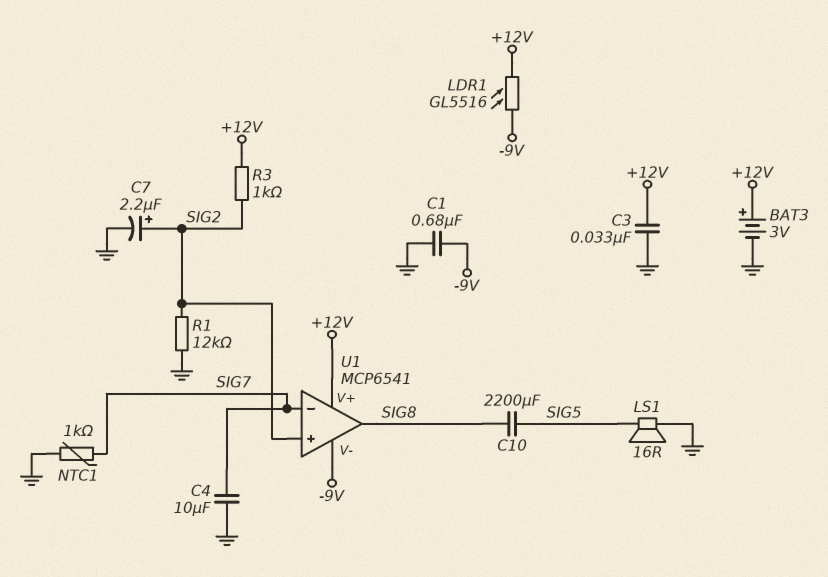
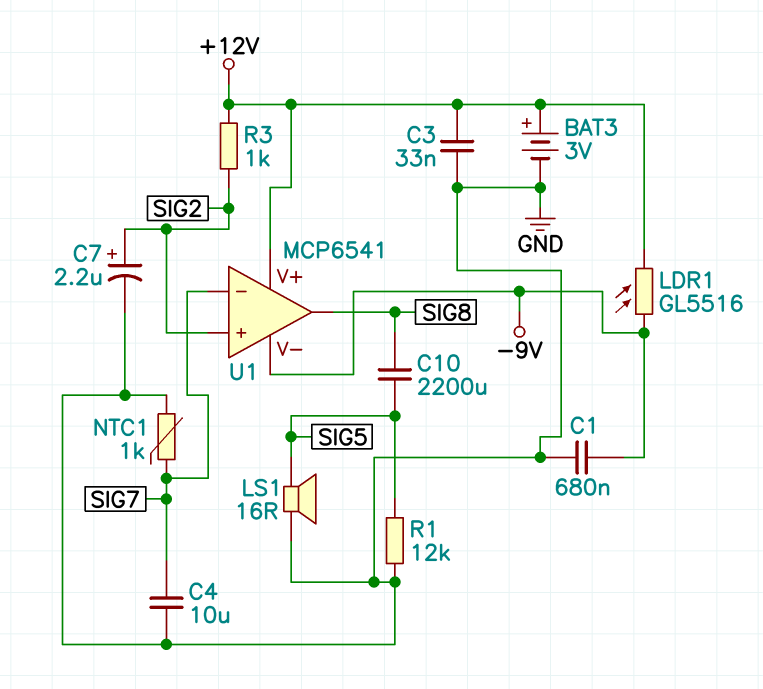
R1: 12k (GND, SIG2) -> 12k (GND, SIG5)

